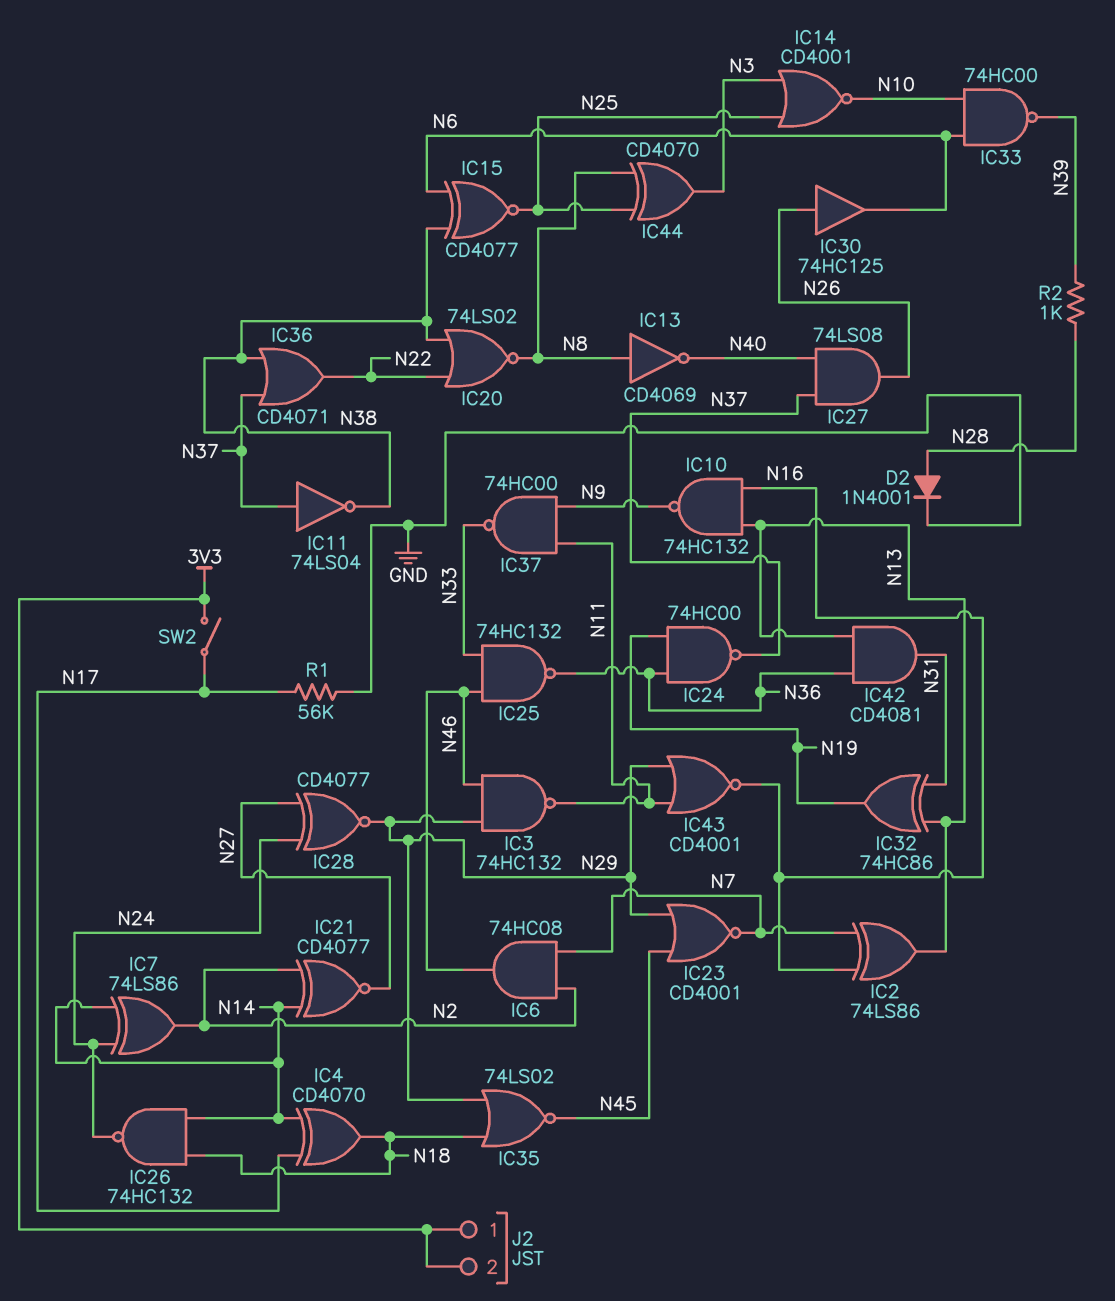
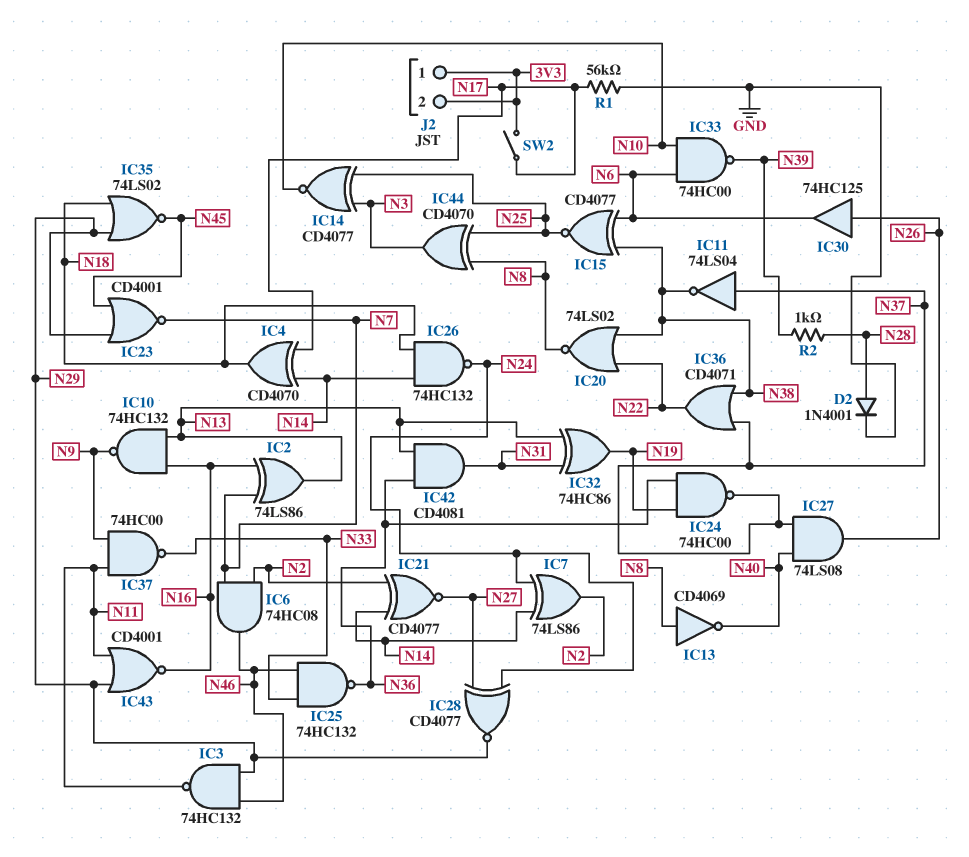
IC14: NOR CD4001 (in N3, in N25, out N10) -> XNOR CD4077 (in N3, in N25, out N10)

